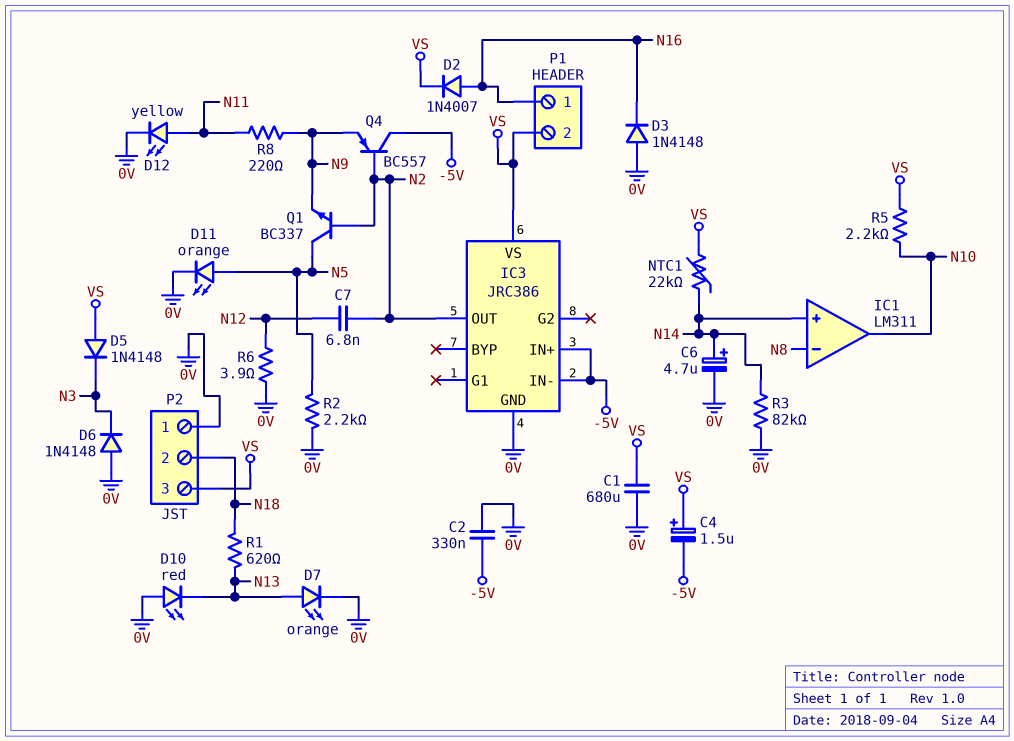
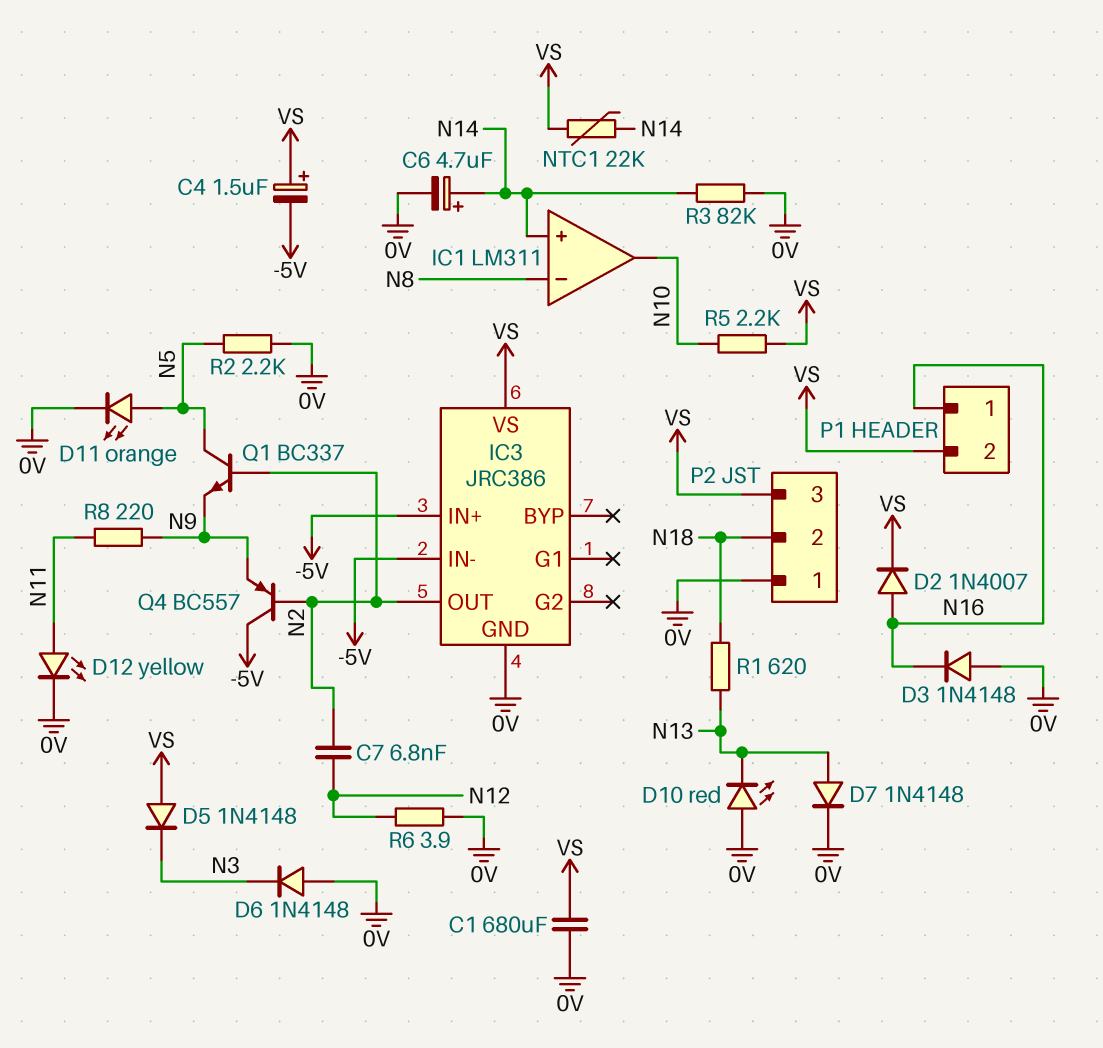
C2: 330nF (-5V, 0V) -> none
D7: LED orange (A N13, K 0V) -> diode 1N4148 (A N13, K 0V)

